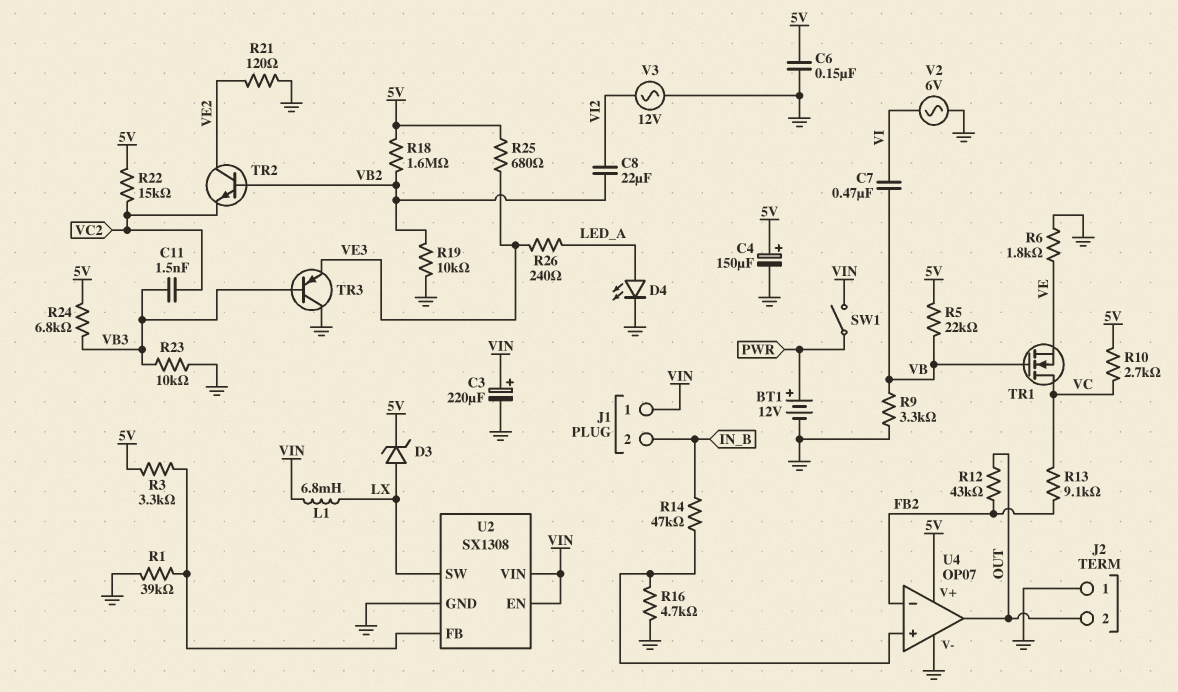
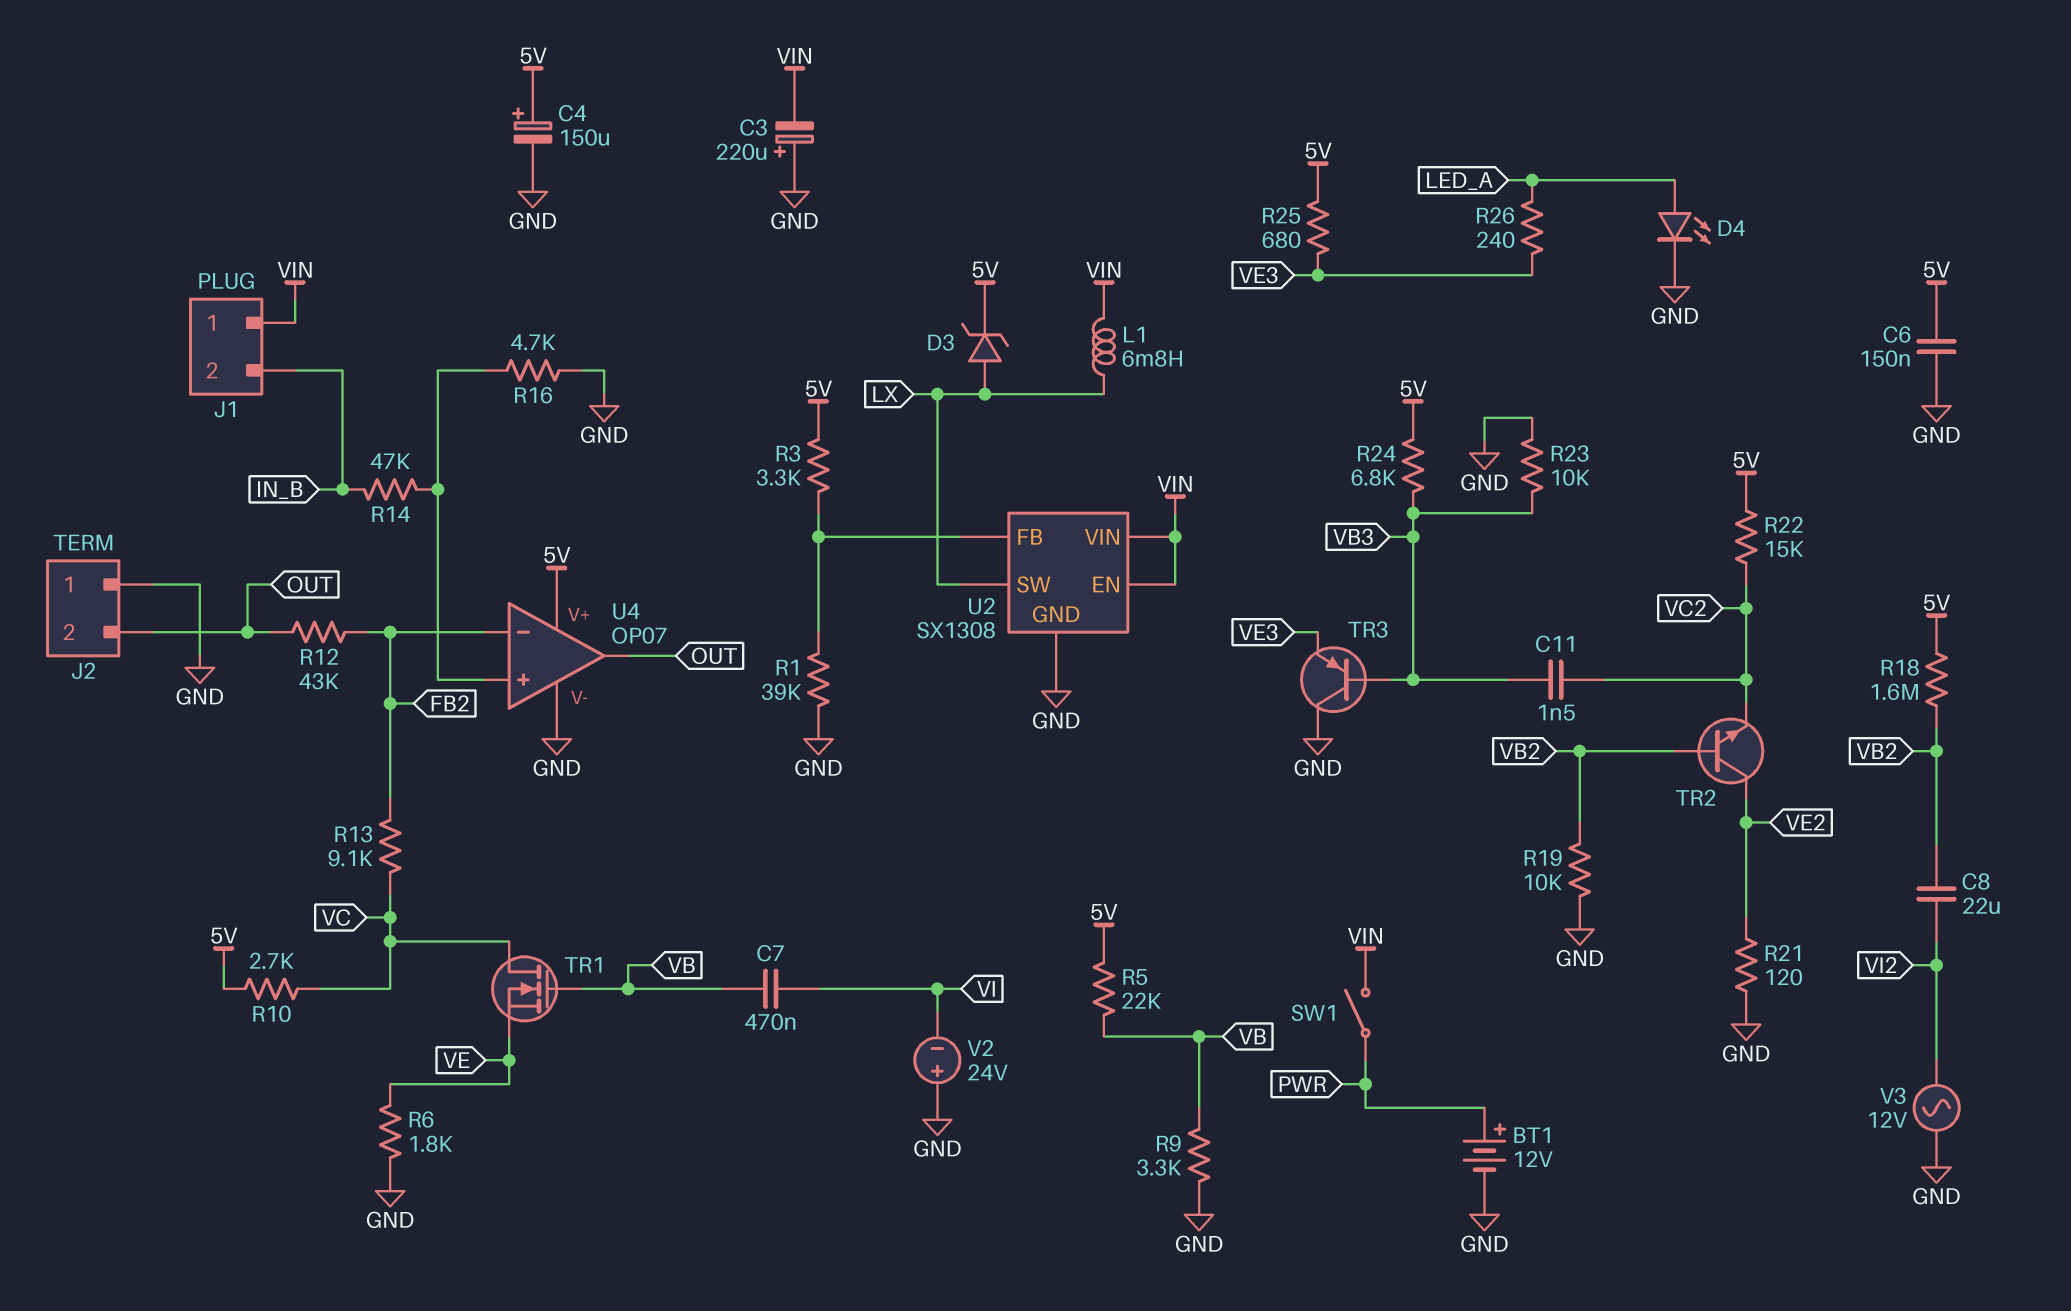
C3: 220uF (plus VIN, minus GND) -> 220uF (plus GND, minus VIN)
V2: AC 6V (GND, VI) -> 24V (plus GND, minus VI)

